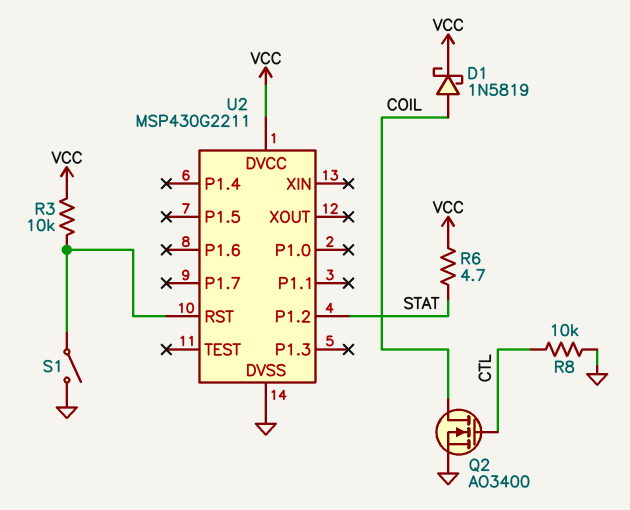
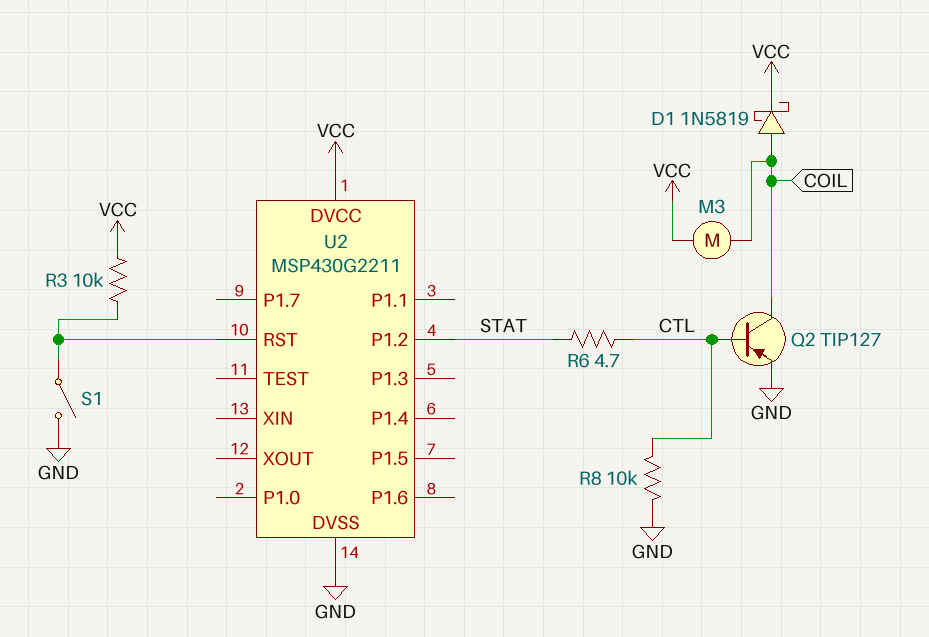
M3: none -> motor (COIL, VCC)
Q2: NMOS AO3400 (G CTL, D COIL, S GND) -> PNP TIP127 (B CTL, C COIL, E GND)
R6: 4.7 (STAT, VCC) -> 4.7 (CTL, STAT)

